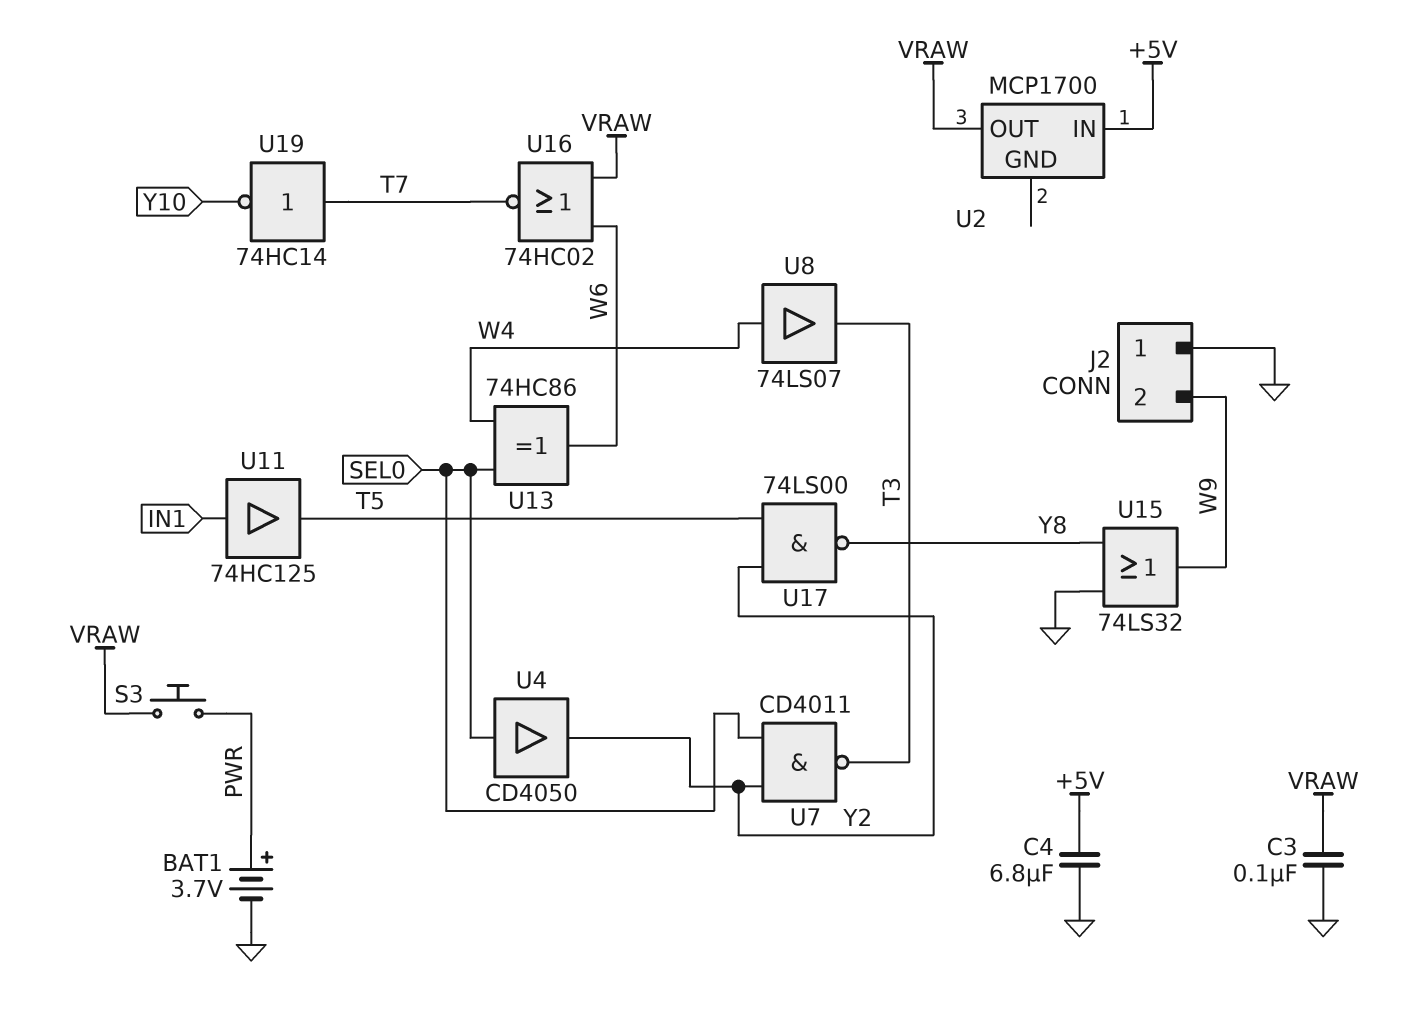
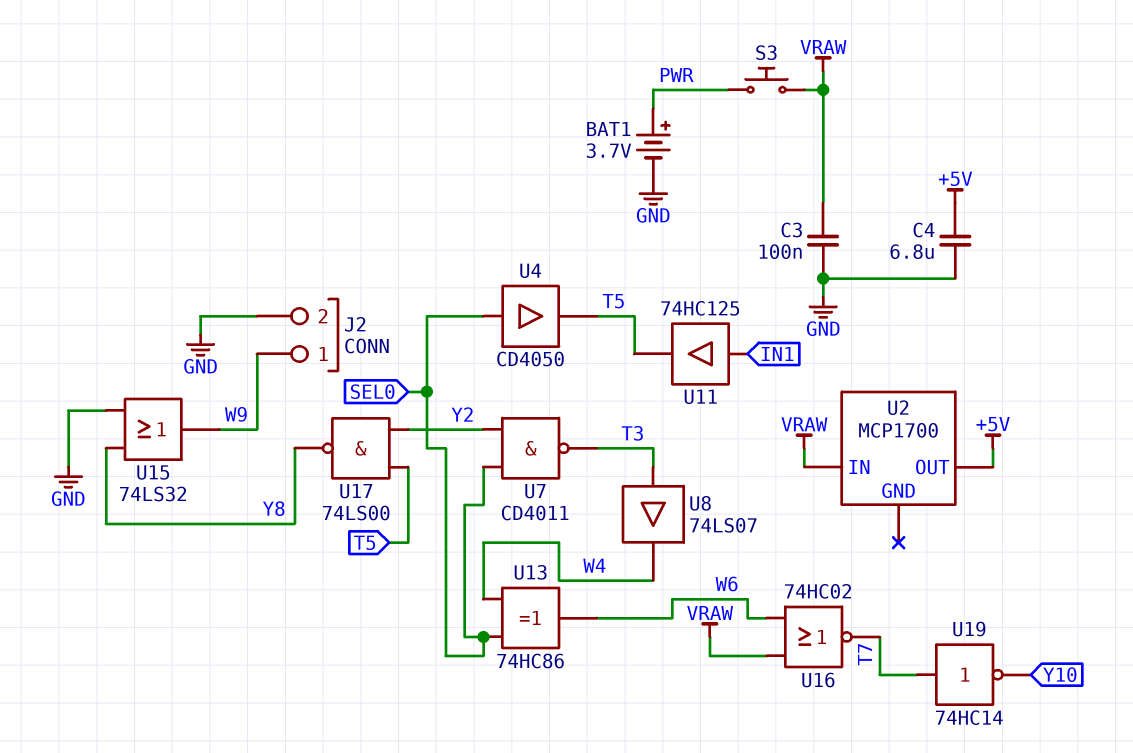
J2 pin 1: GND -> W9
J2 pin 2: W9 -> GND
U2 pin IN: +5V -> VRAW
U2 pin OUT: VRAW -> +5V
U4: buffer CD4050 (in SEL0, out Y2) -> buffer CD4050 (in SEL0, out T5)
U8: buffer 74LS07 (in W4, out T3) -> buffer 74LS07 (in T3, out W4)

